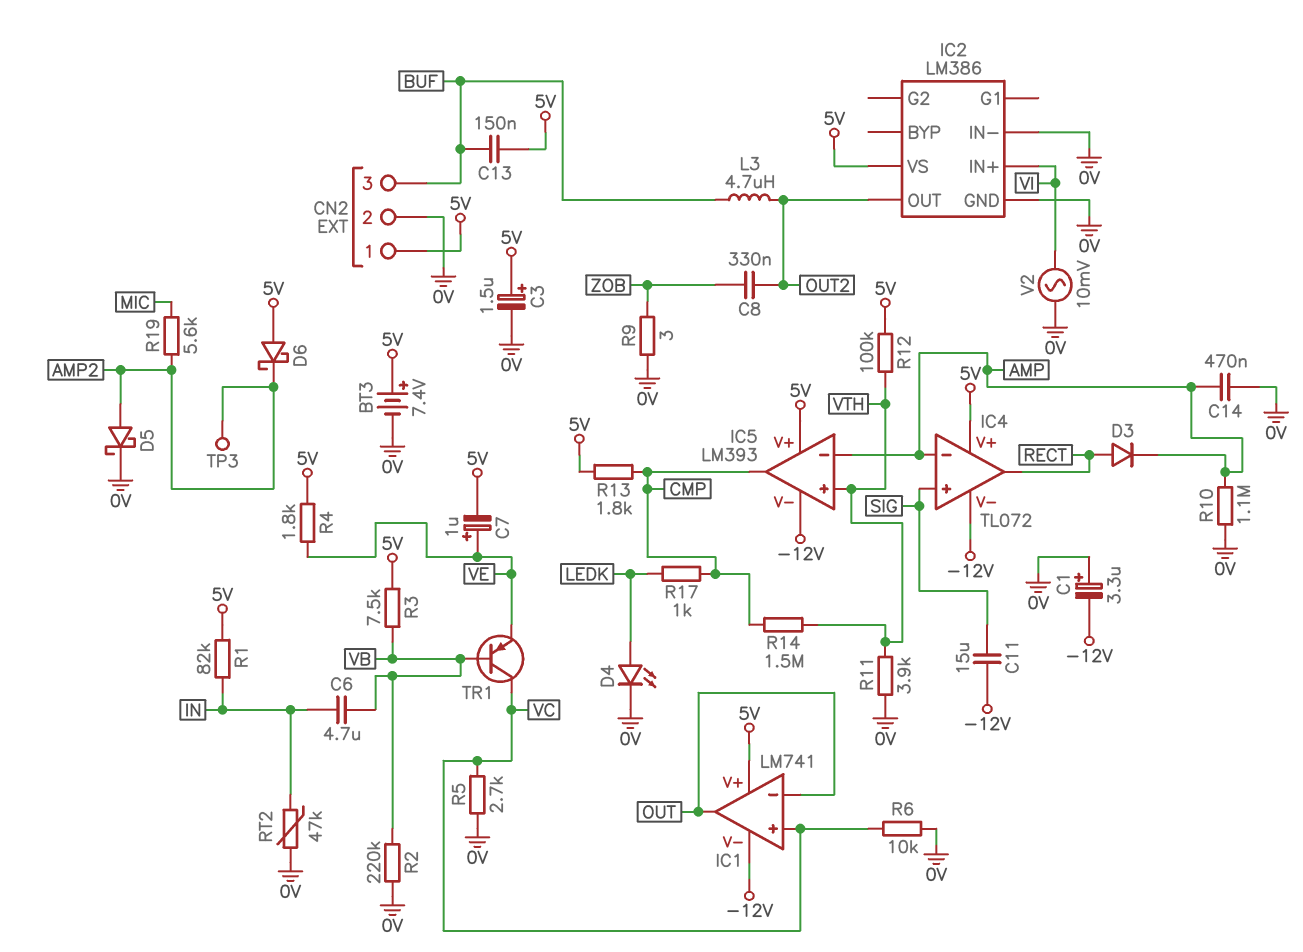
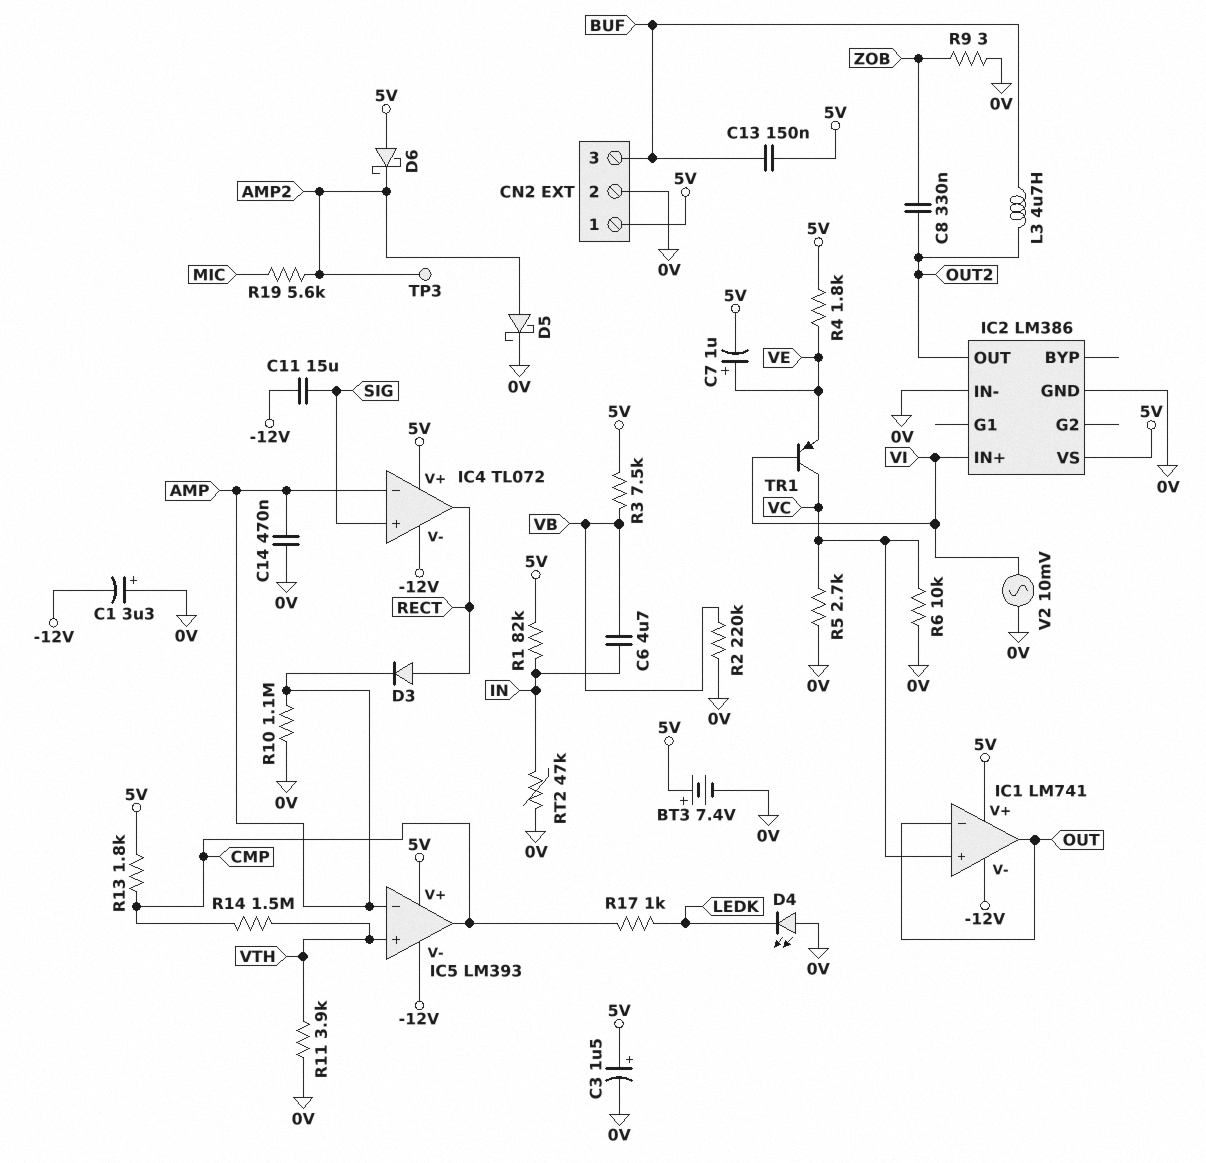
D4: LED (A LEDK, K 0V) -> LED (A 0V, K LEDK)
R12: 100k (5V, VTH) -> none
TR1: PNP (B VB, C VC, E VE) -> PNP (B VI, C VC, E VE)

